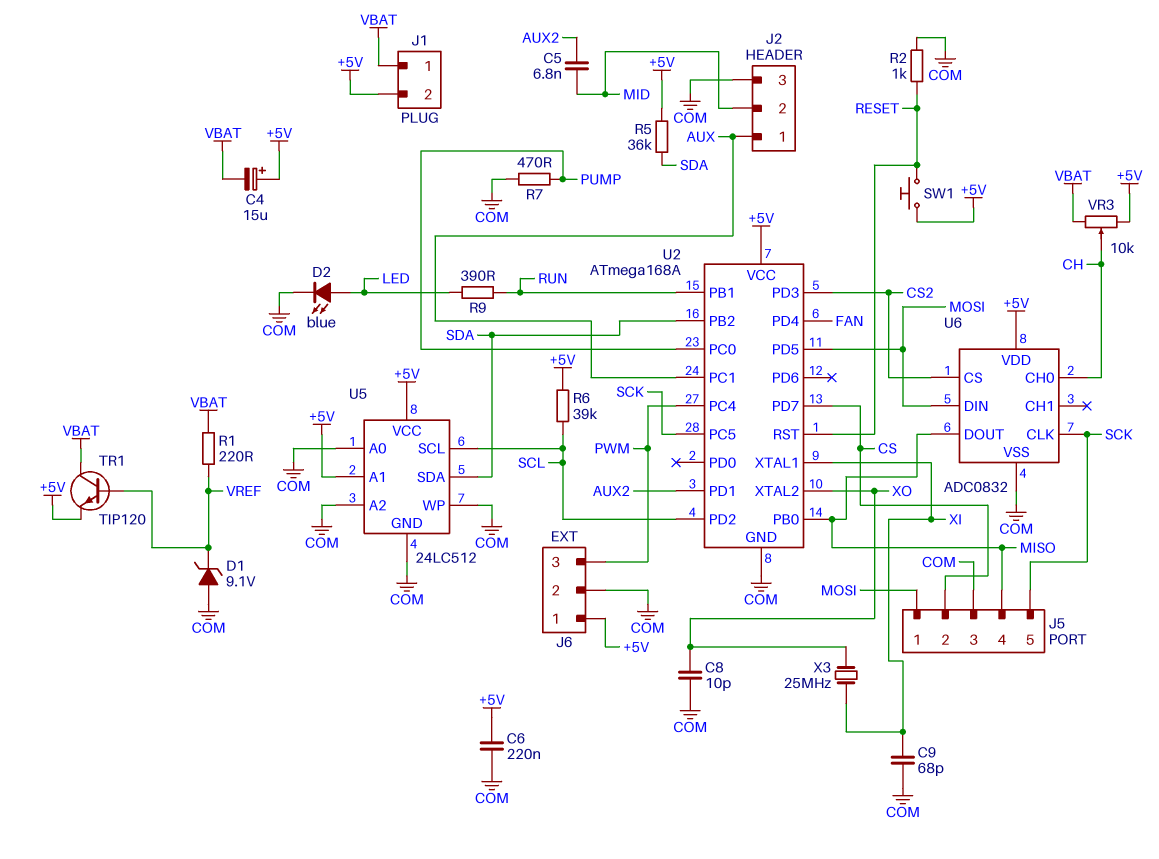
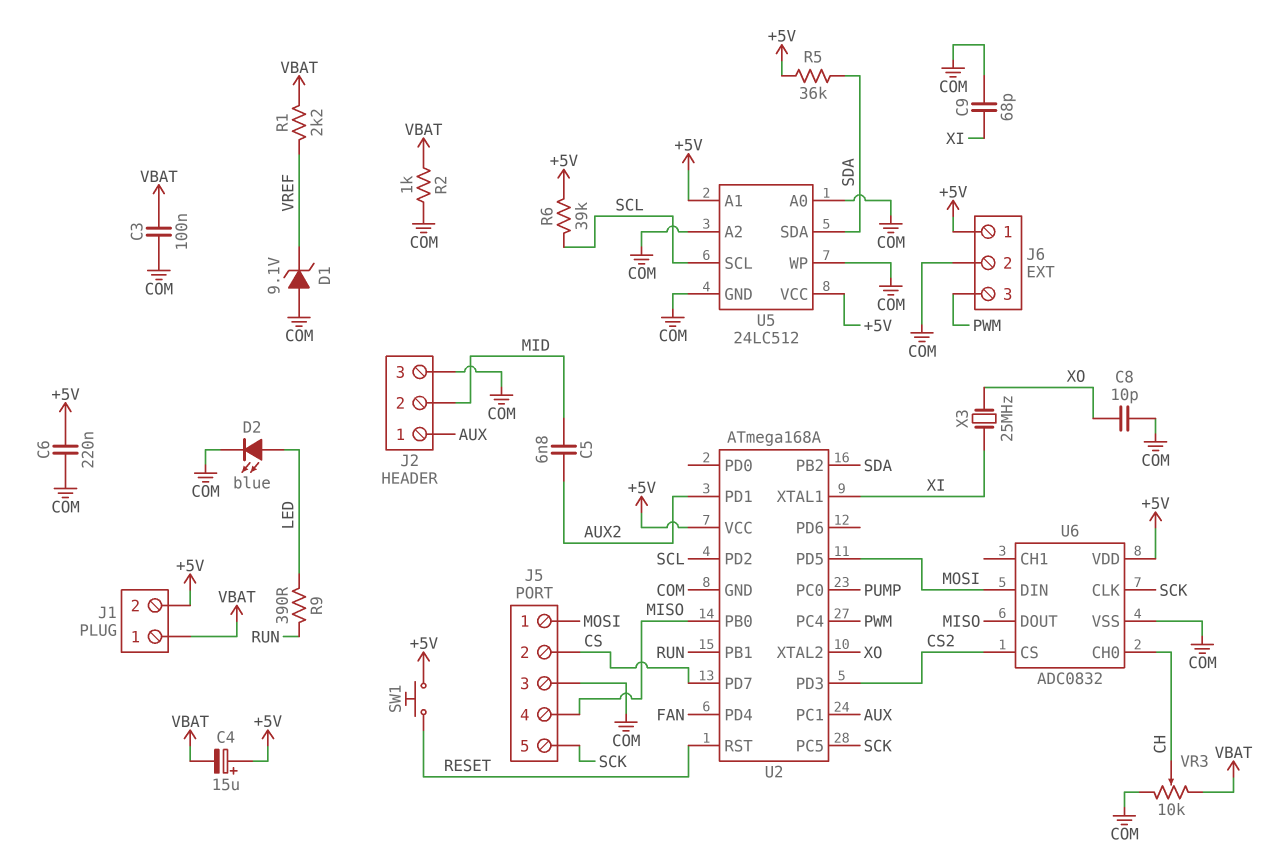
C3: none -> 100nF (COM, VBAT)
R1: 220 (VBAT, VREF) -> 2.2k (VBAT, VREF)
R2: 1k (COM, RESET) -> 1k (COM, VBAT)
R7: 470 (COM, PUMP) -> none
TR1: NPN TIP120 (B VREF, C VBAT, E +5V) -> none
VR3: 10k (+5V, VBAT, wiper CH) -> 10k (COM, VBAT, wiper CH)

